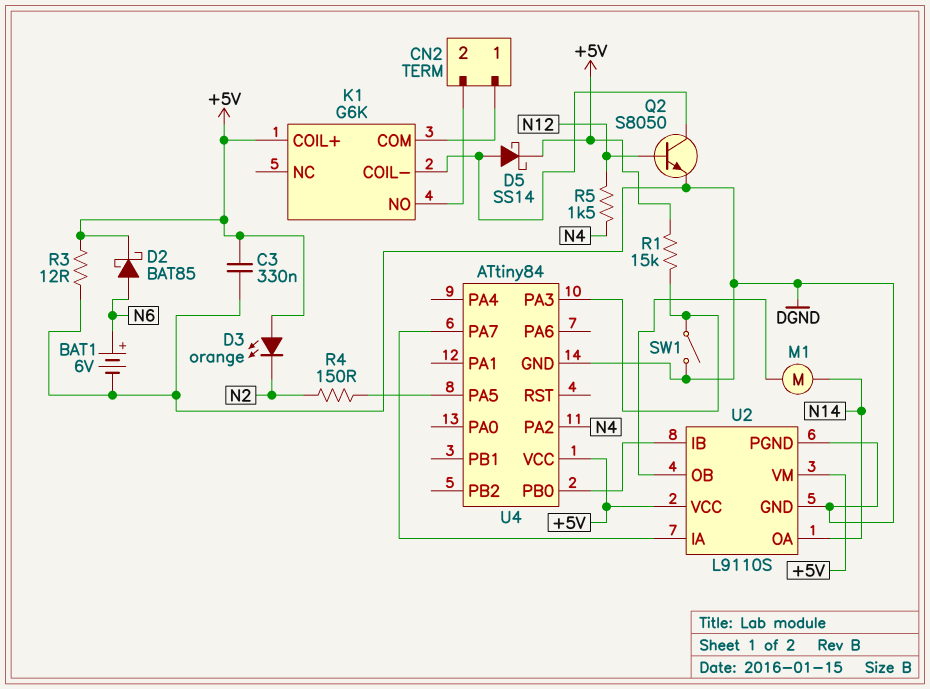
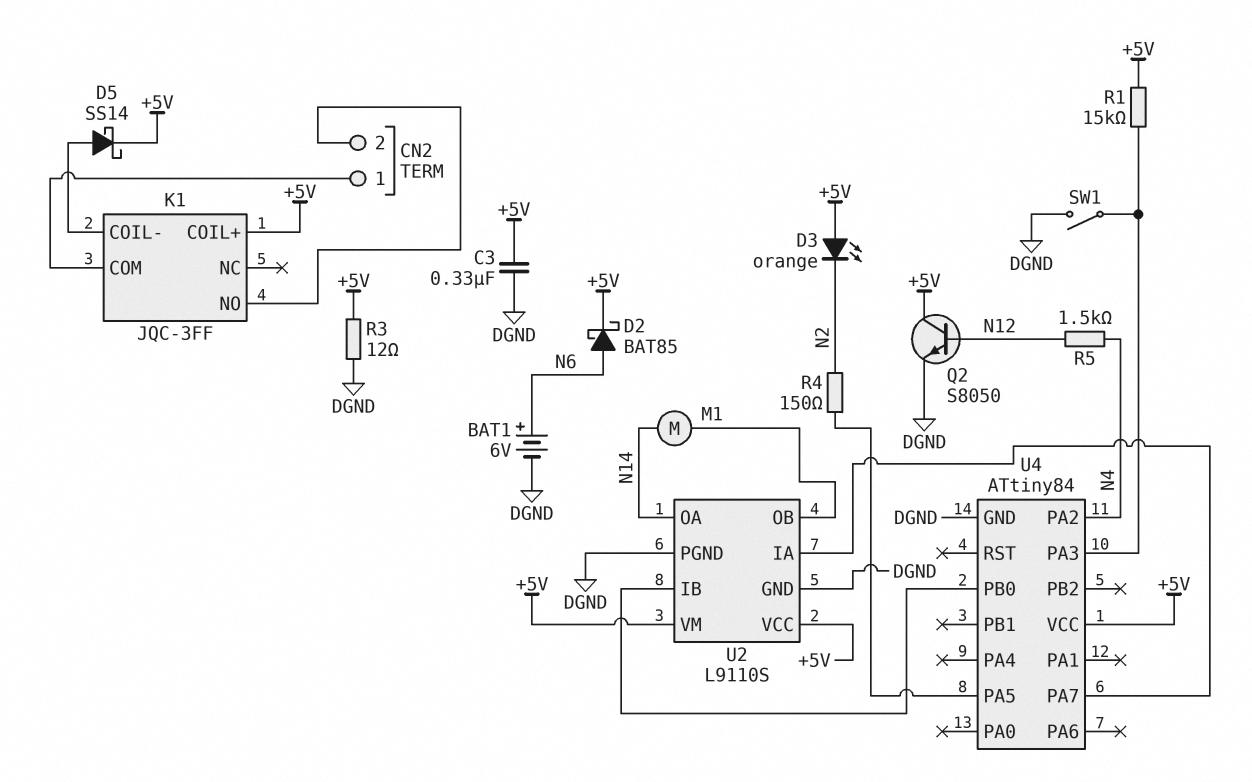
K1: G6K -> JQC-3FF
Q2: NPN S8050 (B N12, C K1/COIL-, E DGND) -> NPN S8050 (B N12, C +5V, E DGND)

